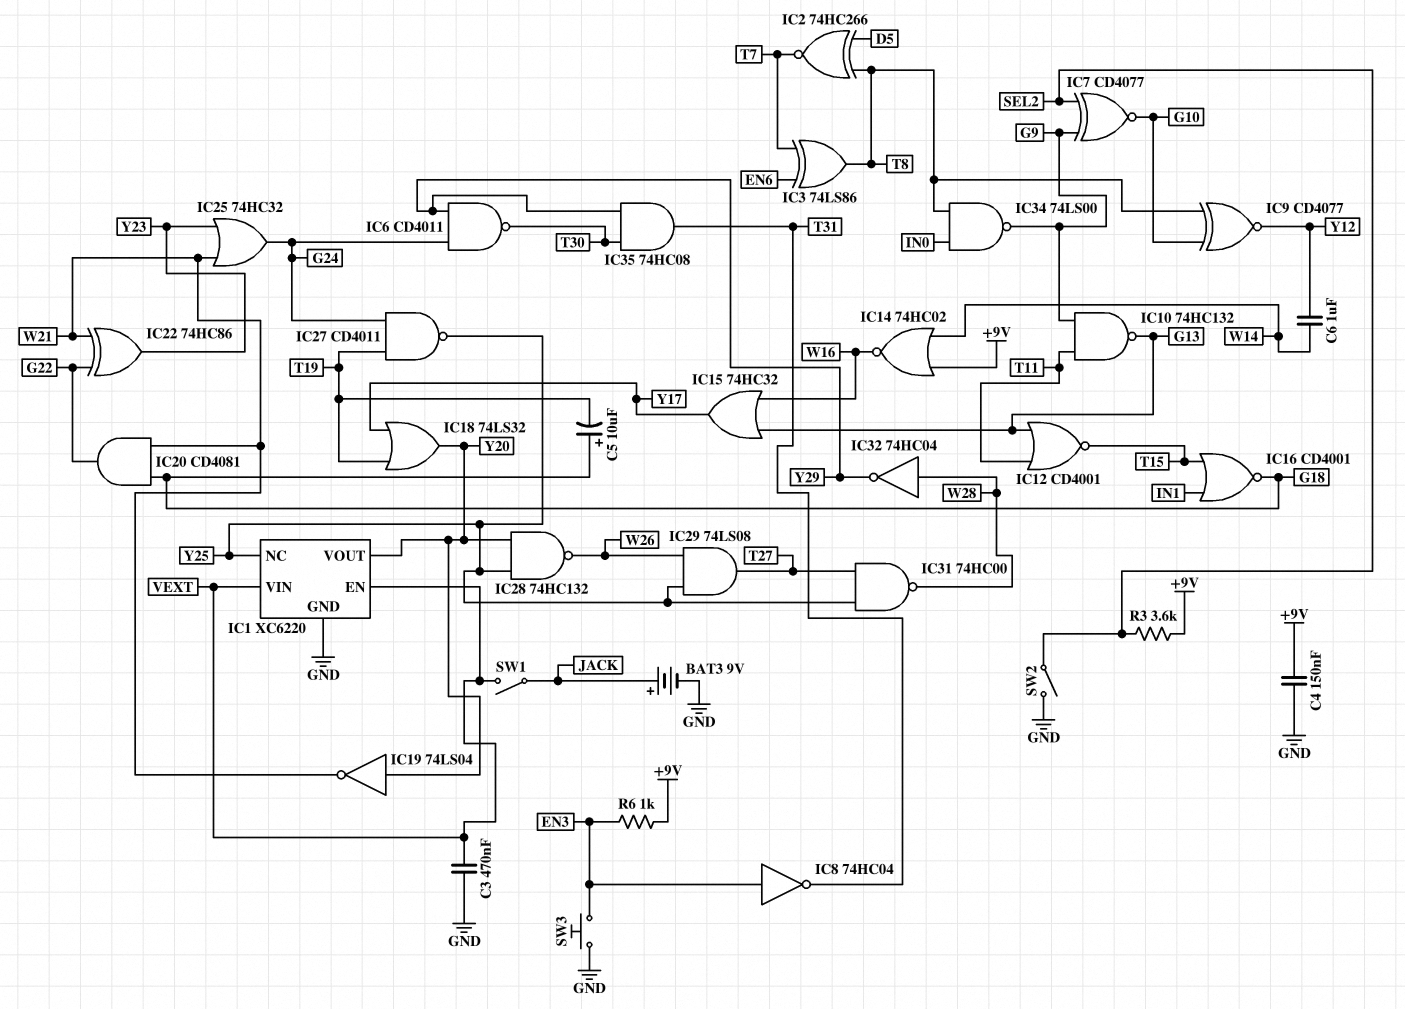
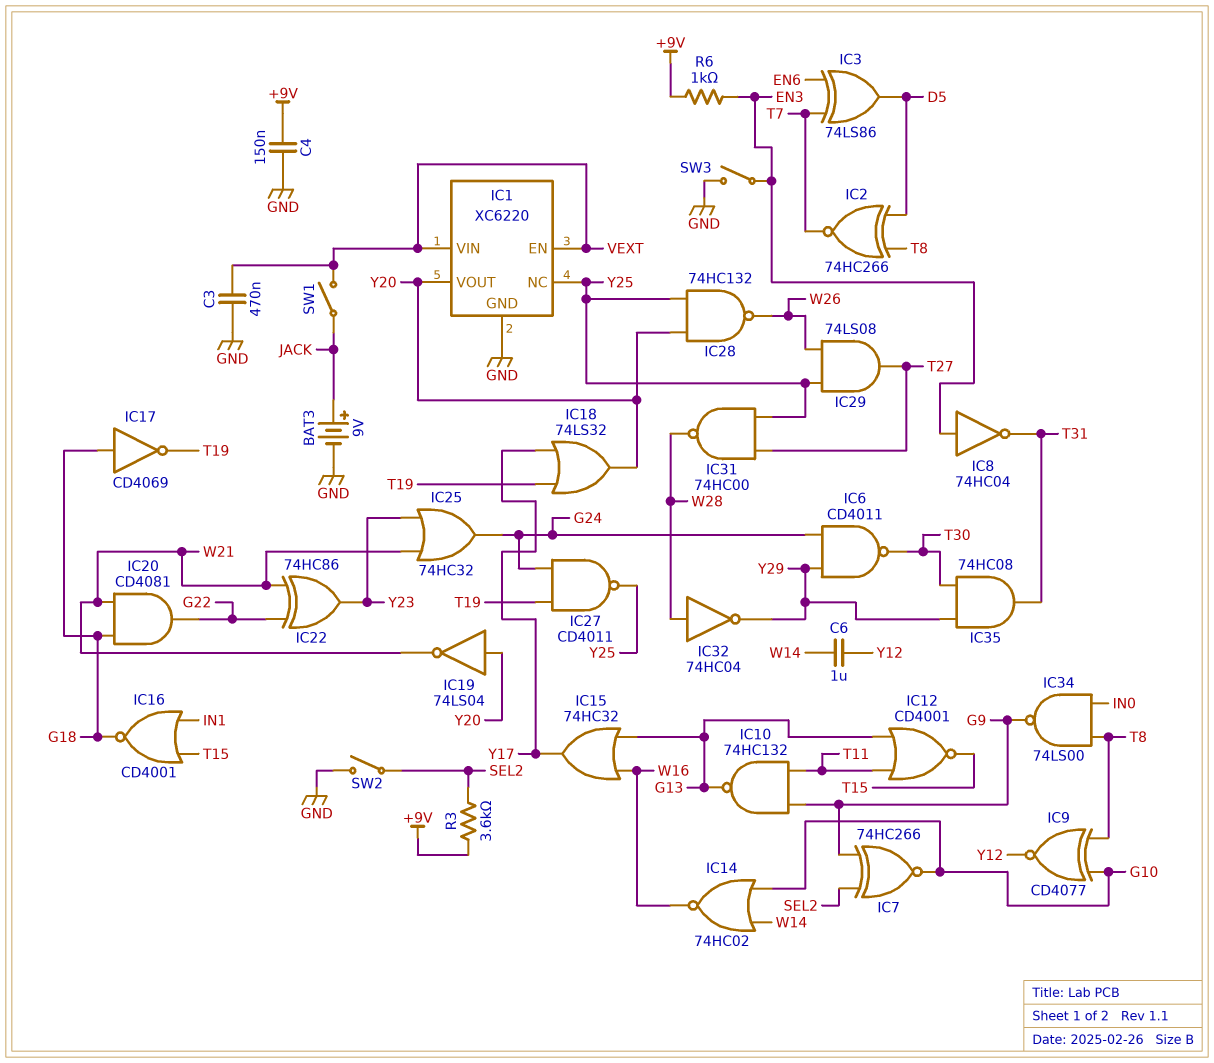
C5: 10uF (plus G18, minus T19) -> none
IC3: XOR 74LS86 (in EN6, in T7, out T8) -> XOR 74LS86 (in EN6, in T7, out D5)
IC7: XNOR CD4077 (in G9, in SEL2, out G10) -> XNOR 74HC266 (in G9, in SEL2, out G10)
IC14: NOR 74HC02 (in +9V, in W14, out W16) -> NOR 74HC02 (in G10, in W14, out W16)
IC17: none -> NOT CD4069 (in G18, out T19)
SW3: button (EN3, GND) -> switch (EN3, GND)

